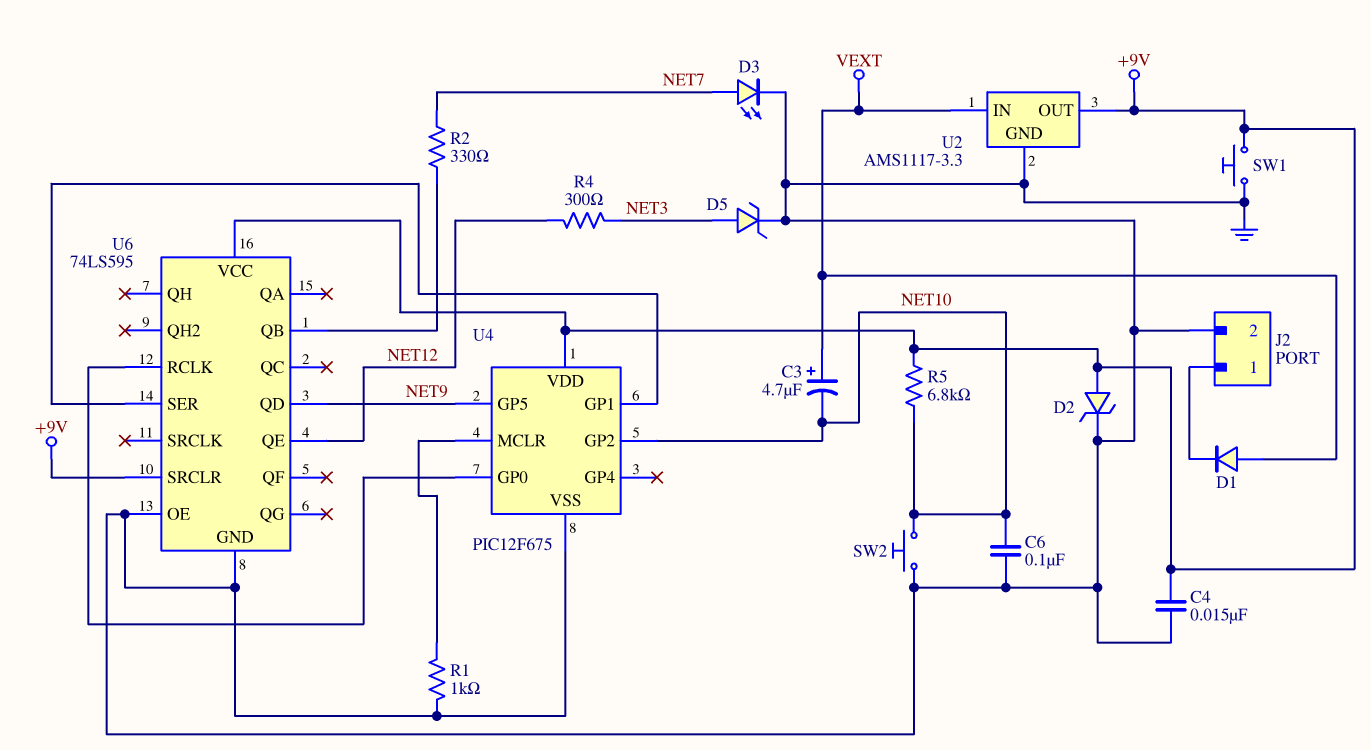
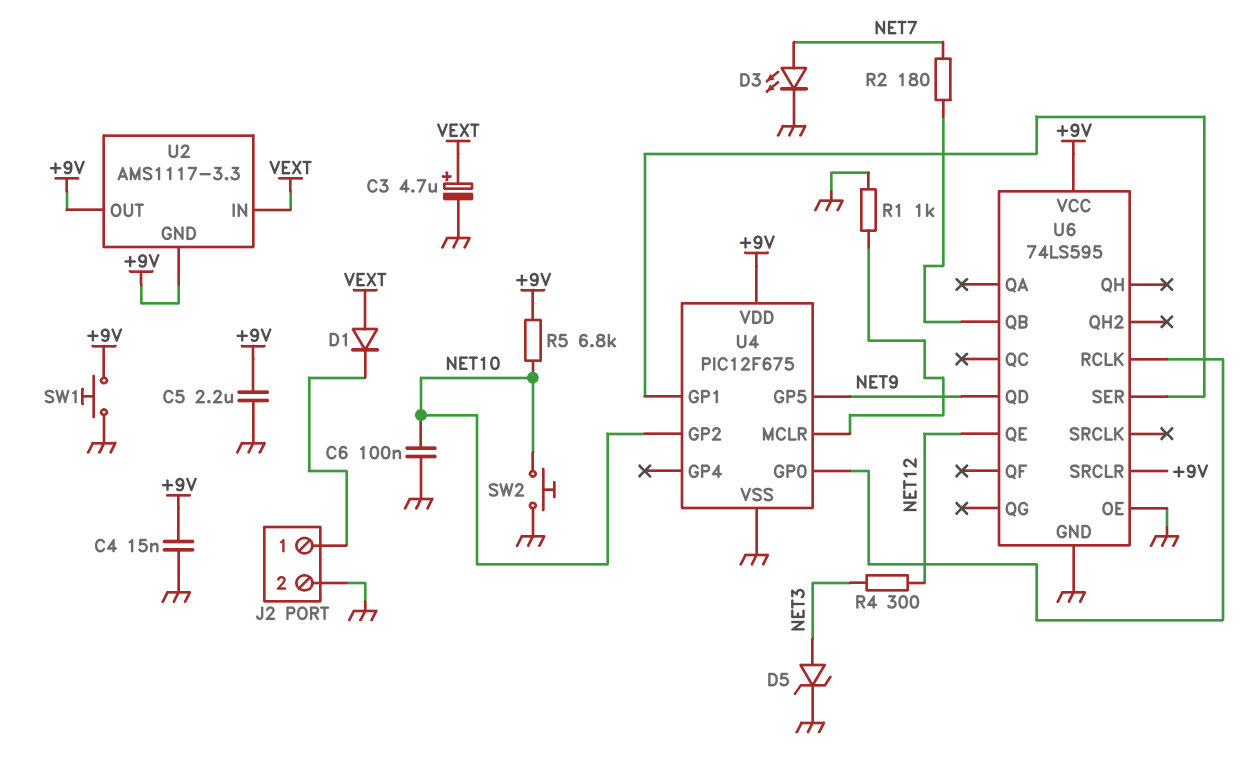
C3: 4.7uF (plus VEXT, minus NET10) -> 4.7uF (plus VEXT, minus GND)
C5: none -> 2.2uF (+9V, GND)
D2: zener (A +9V, K GND) -> none
R2: 330 (NET7, U6/QB) -> 180 (NET7, U6/QB)
U2 pin GND: GND -> +9V

